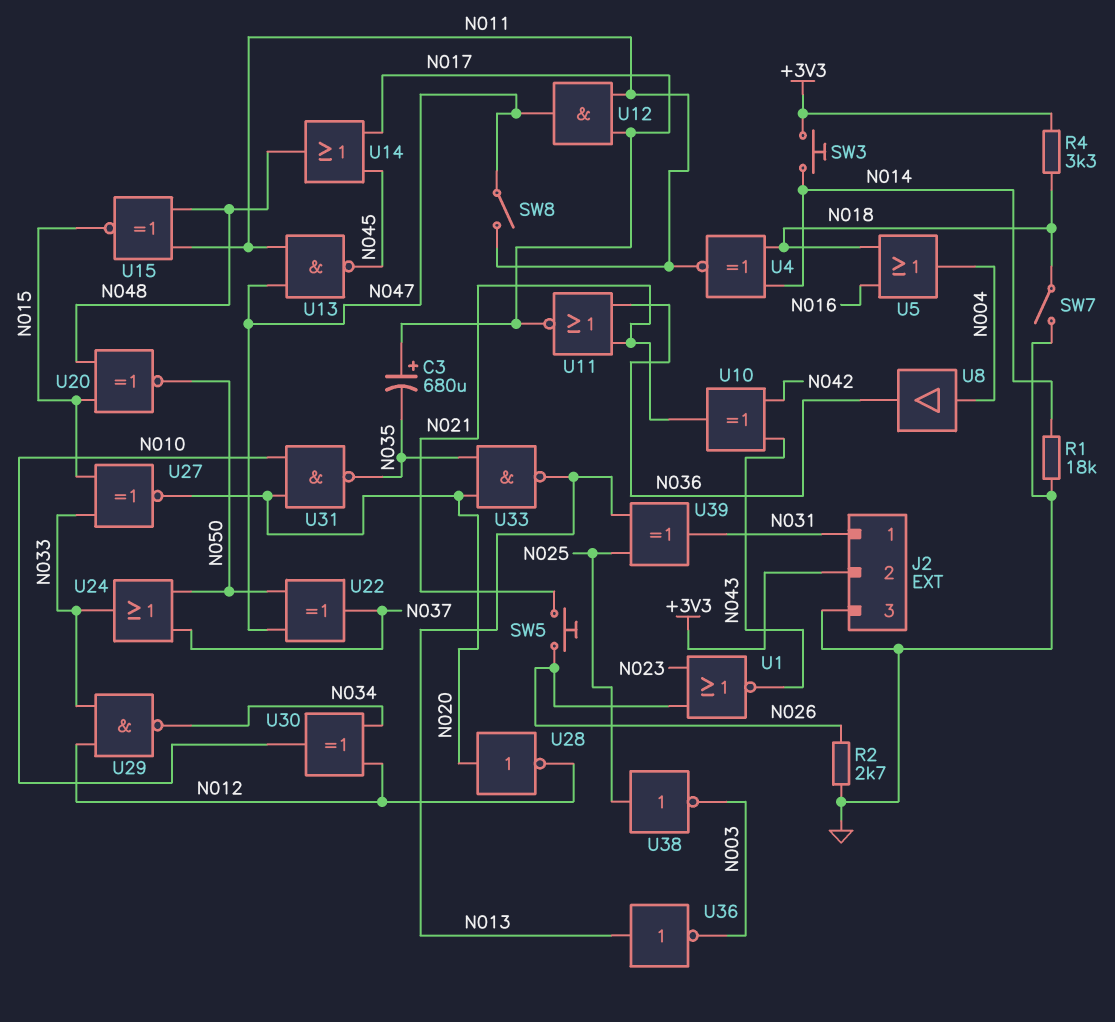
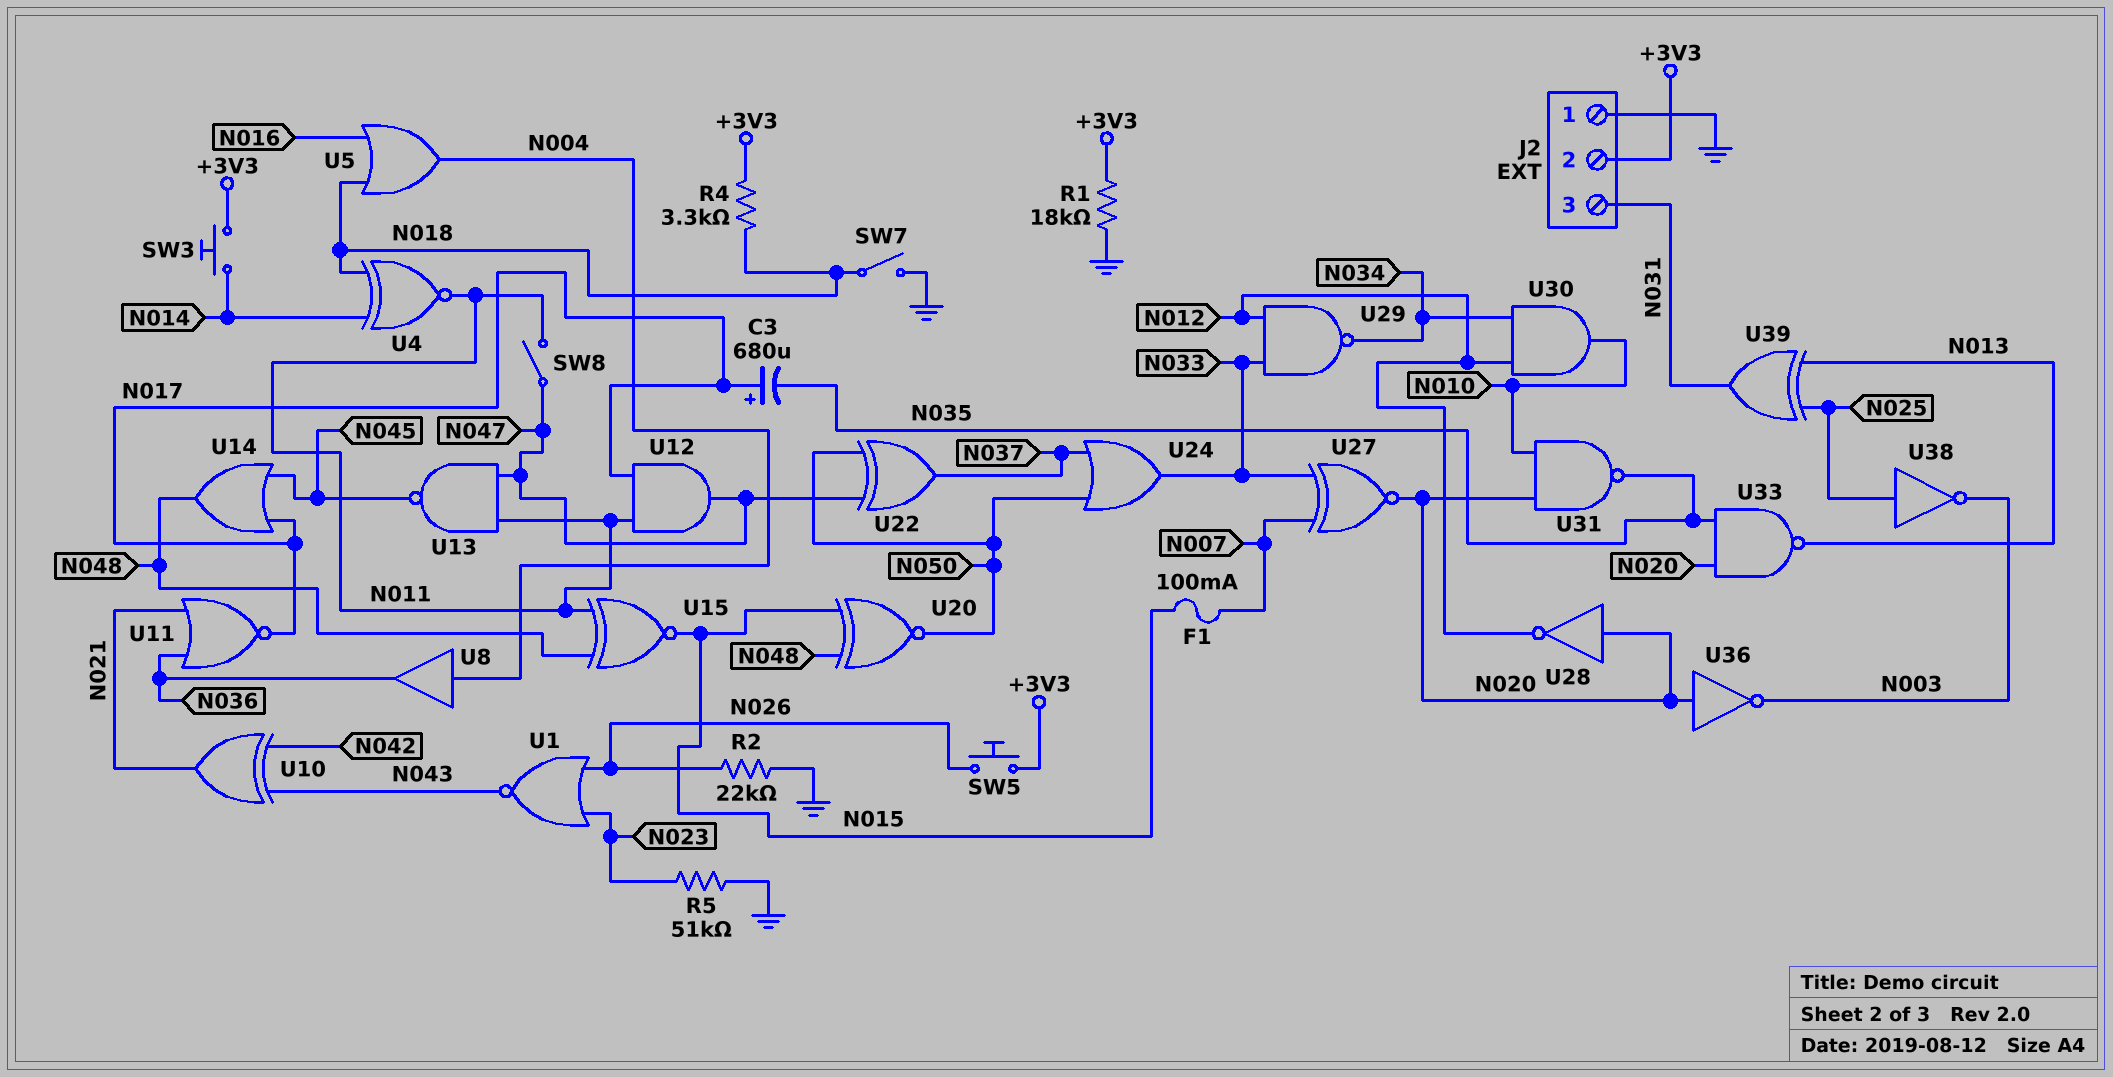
F1: none -> 100mA (N007, N015)
J2 pin 1: N031 -> GND
J2 pin 3: GND -> N031
R1: 18k (GND, N014) -> 18k (+3V3, GND)
R2: 2.7k (GND, N026) -> 22k (GND, N026)
R5: none -> 51k (GND, N023)
SW5: button (N021, N026) -> button (+3V3, N026)
U27: XNOR (in N015, in N033, out N020) -> XNOR (in N007, in N033, out N020)
U30: XOR (in N012, in N034, out N010) -> AND (in N012, in N034, out N010)
U36: NOT (in N013, out N003) -> NOT (in N020, out N003)

